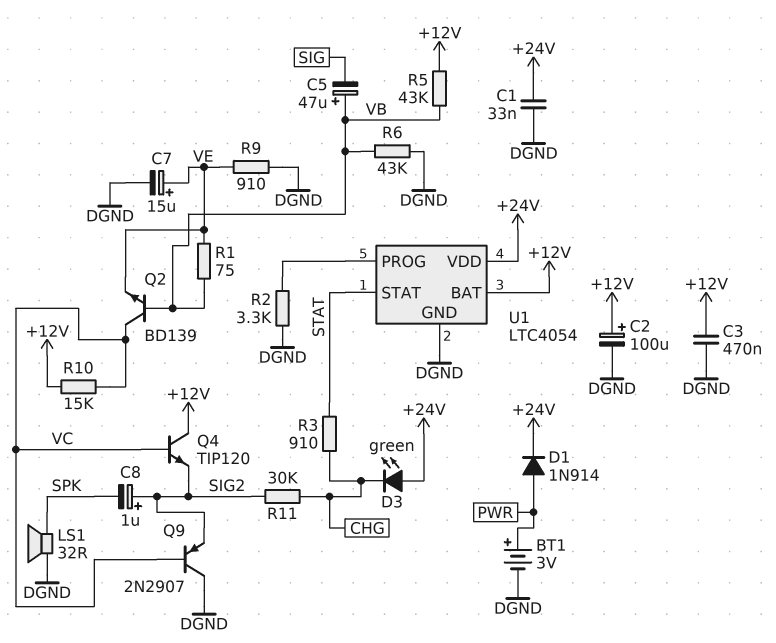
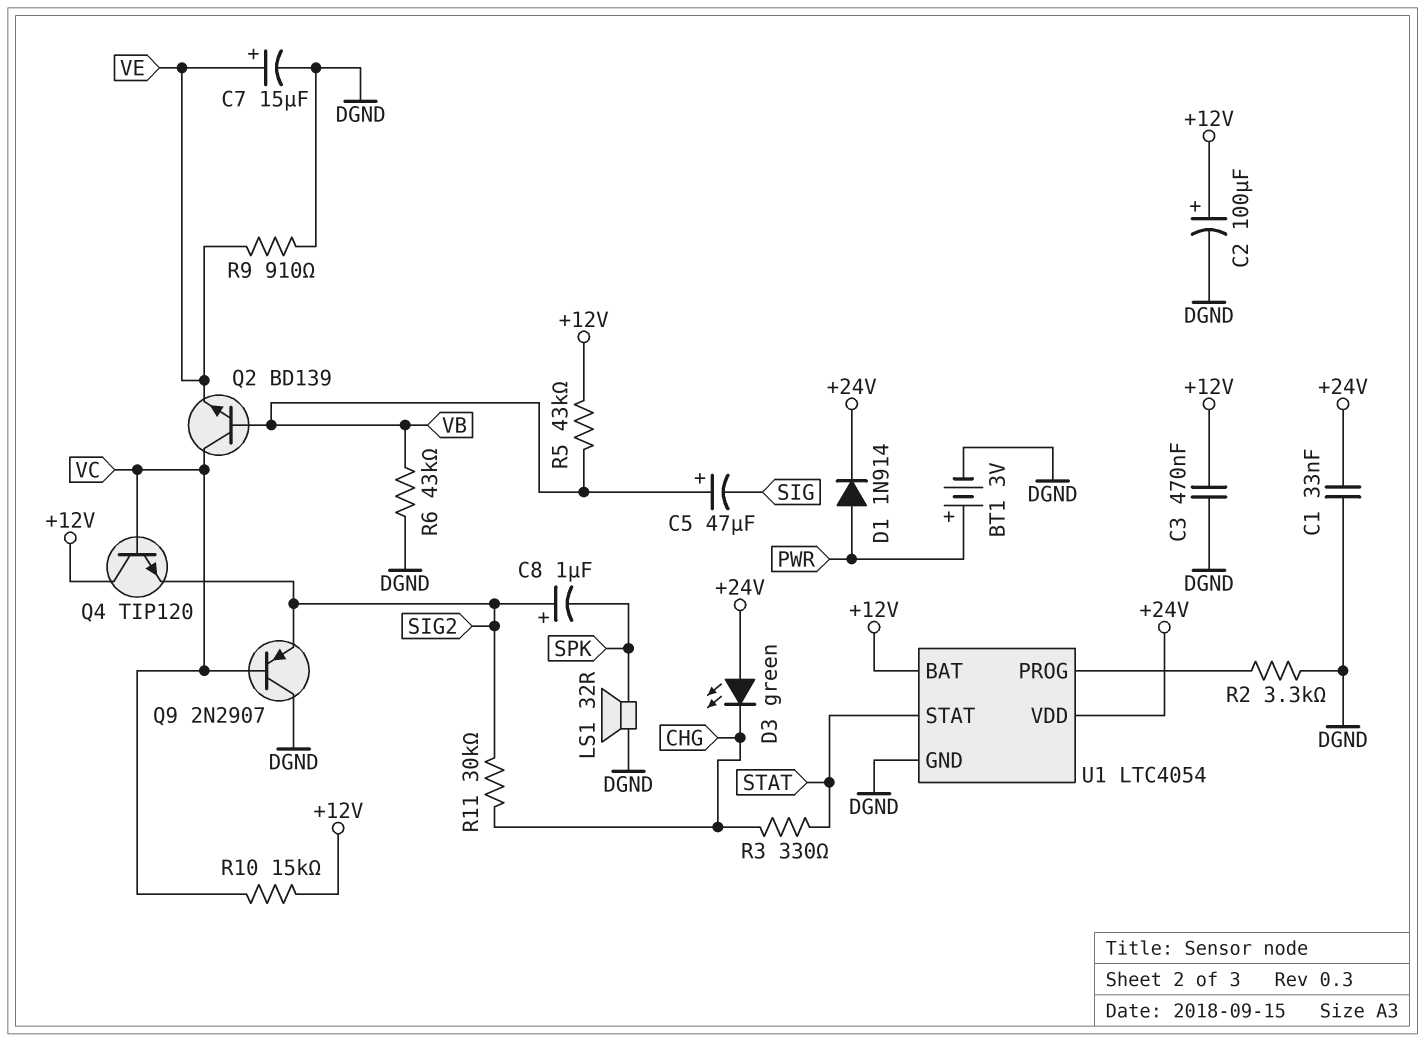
R1: 75 (VB, VE) -> none
R3: 910 (CHG, STAT) -> 330 (CHG, STAT)

